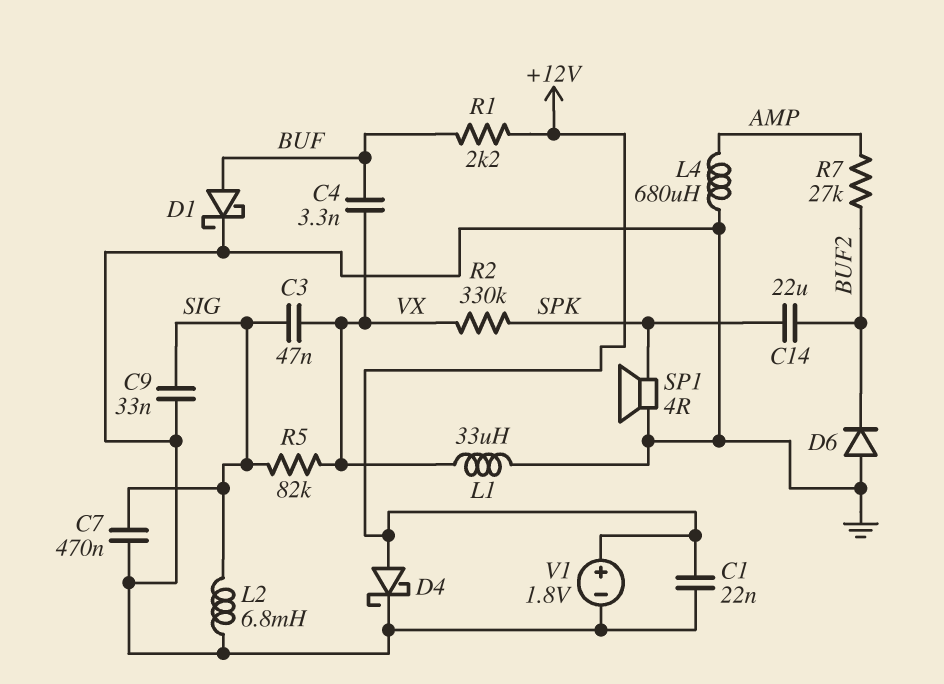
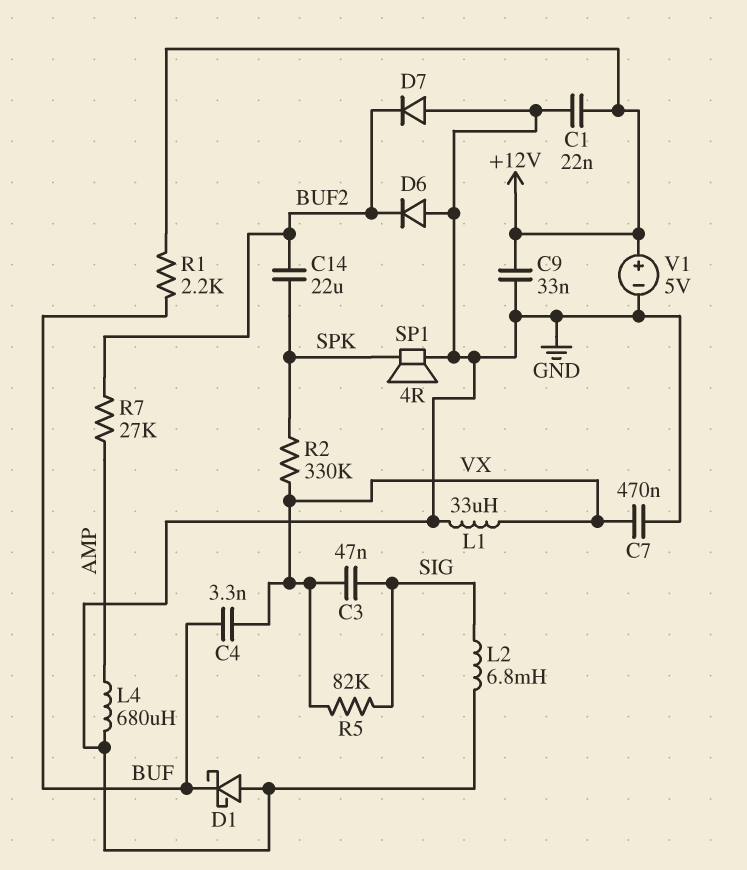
C7: 470nF (GND, SIG) -> 470nF (GND, VX)
C9: 33nF (GND, SIG) -> 33nF (+12V, GND)
D1: schottky (A BUF, K GND) -> schottky (A GND, K BUF)
D4: schottky (A +12V, K GND) -> none
D7: none -> diode (A GND, K BUF2)
V1: 1.8V (plus +12V, minus GND) -> 5V (plus +12V, minus GND)

